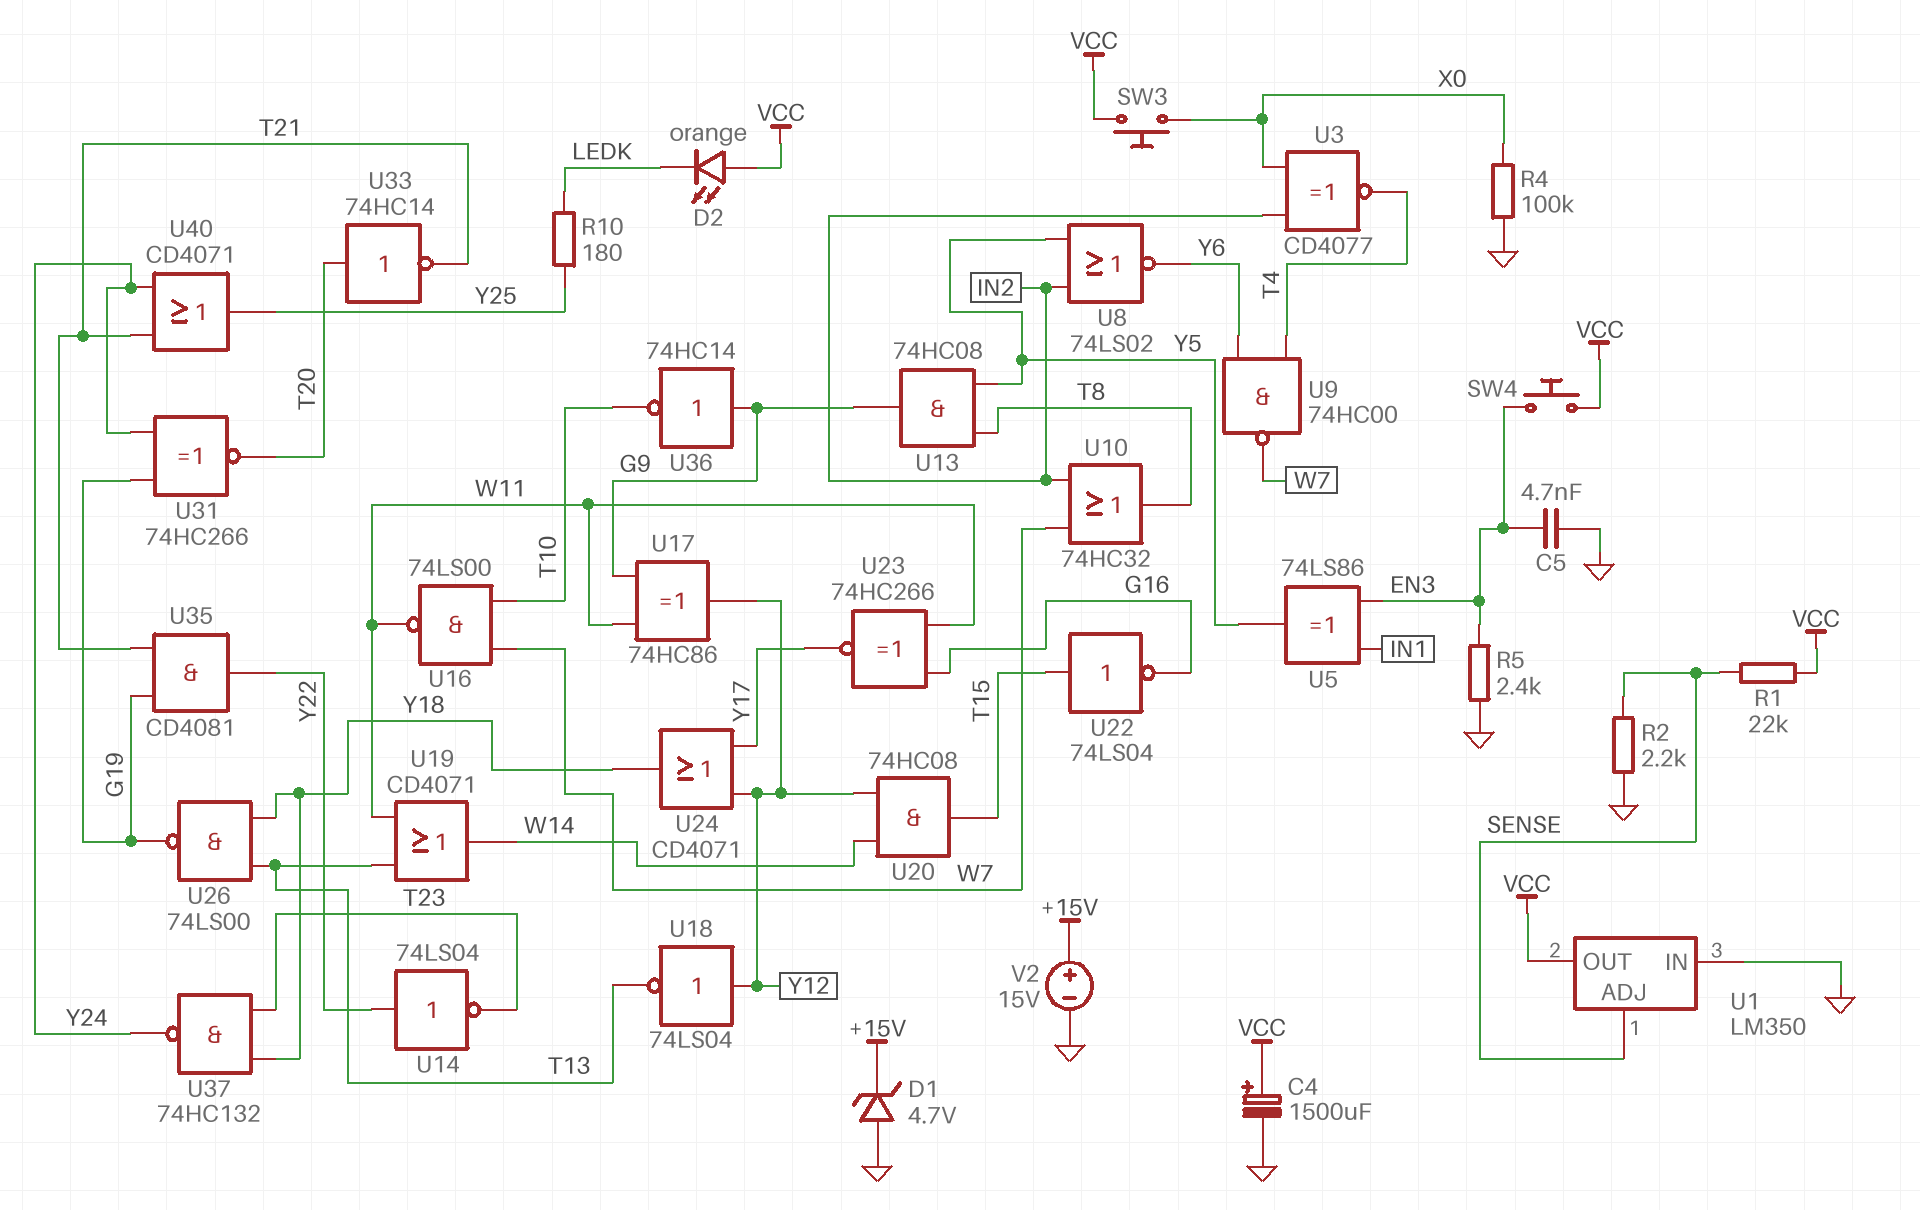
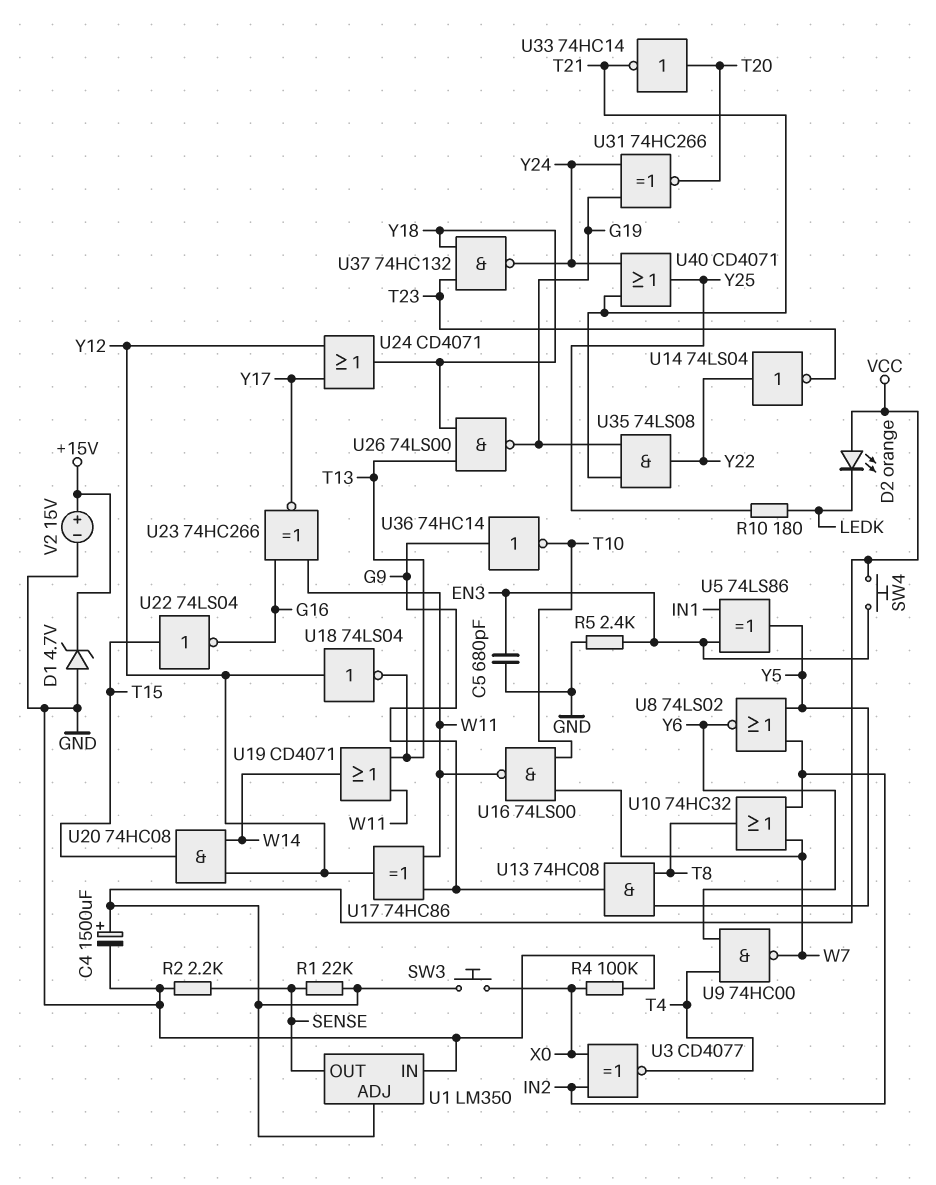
C5: 4.7nF (EN3, GND) -> 680pF (EN3, GND)
U1 pin ADJ: SENSE -> VCC
U1 pin OUT: VCC -> SENSE
U35: AND CD4081 (in G19, in T21, out Y22) -> AND 74LS08 (in G19, in T21, out Y22)

